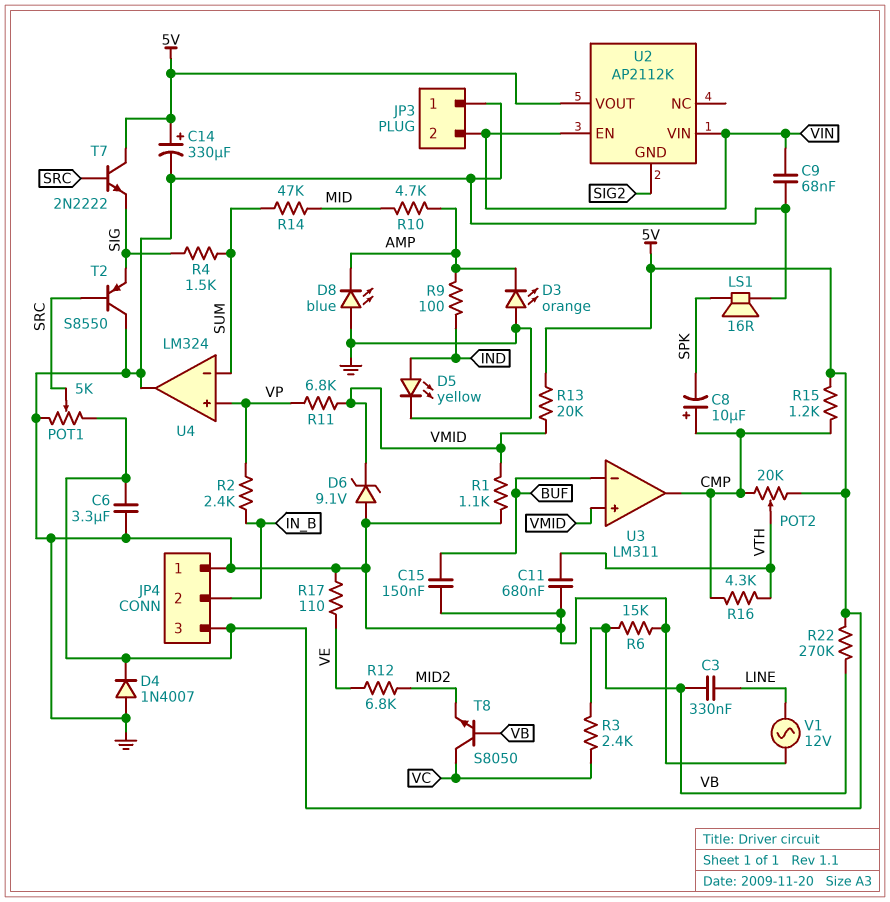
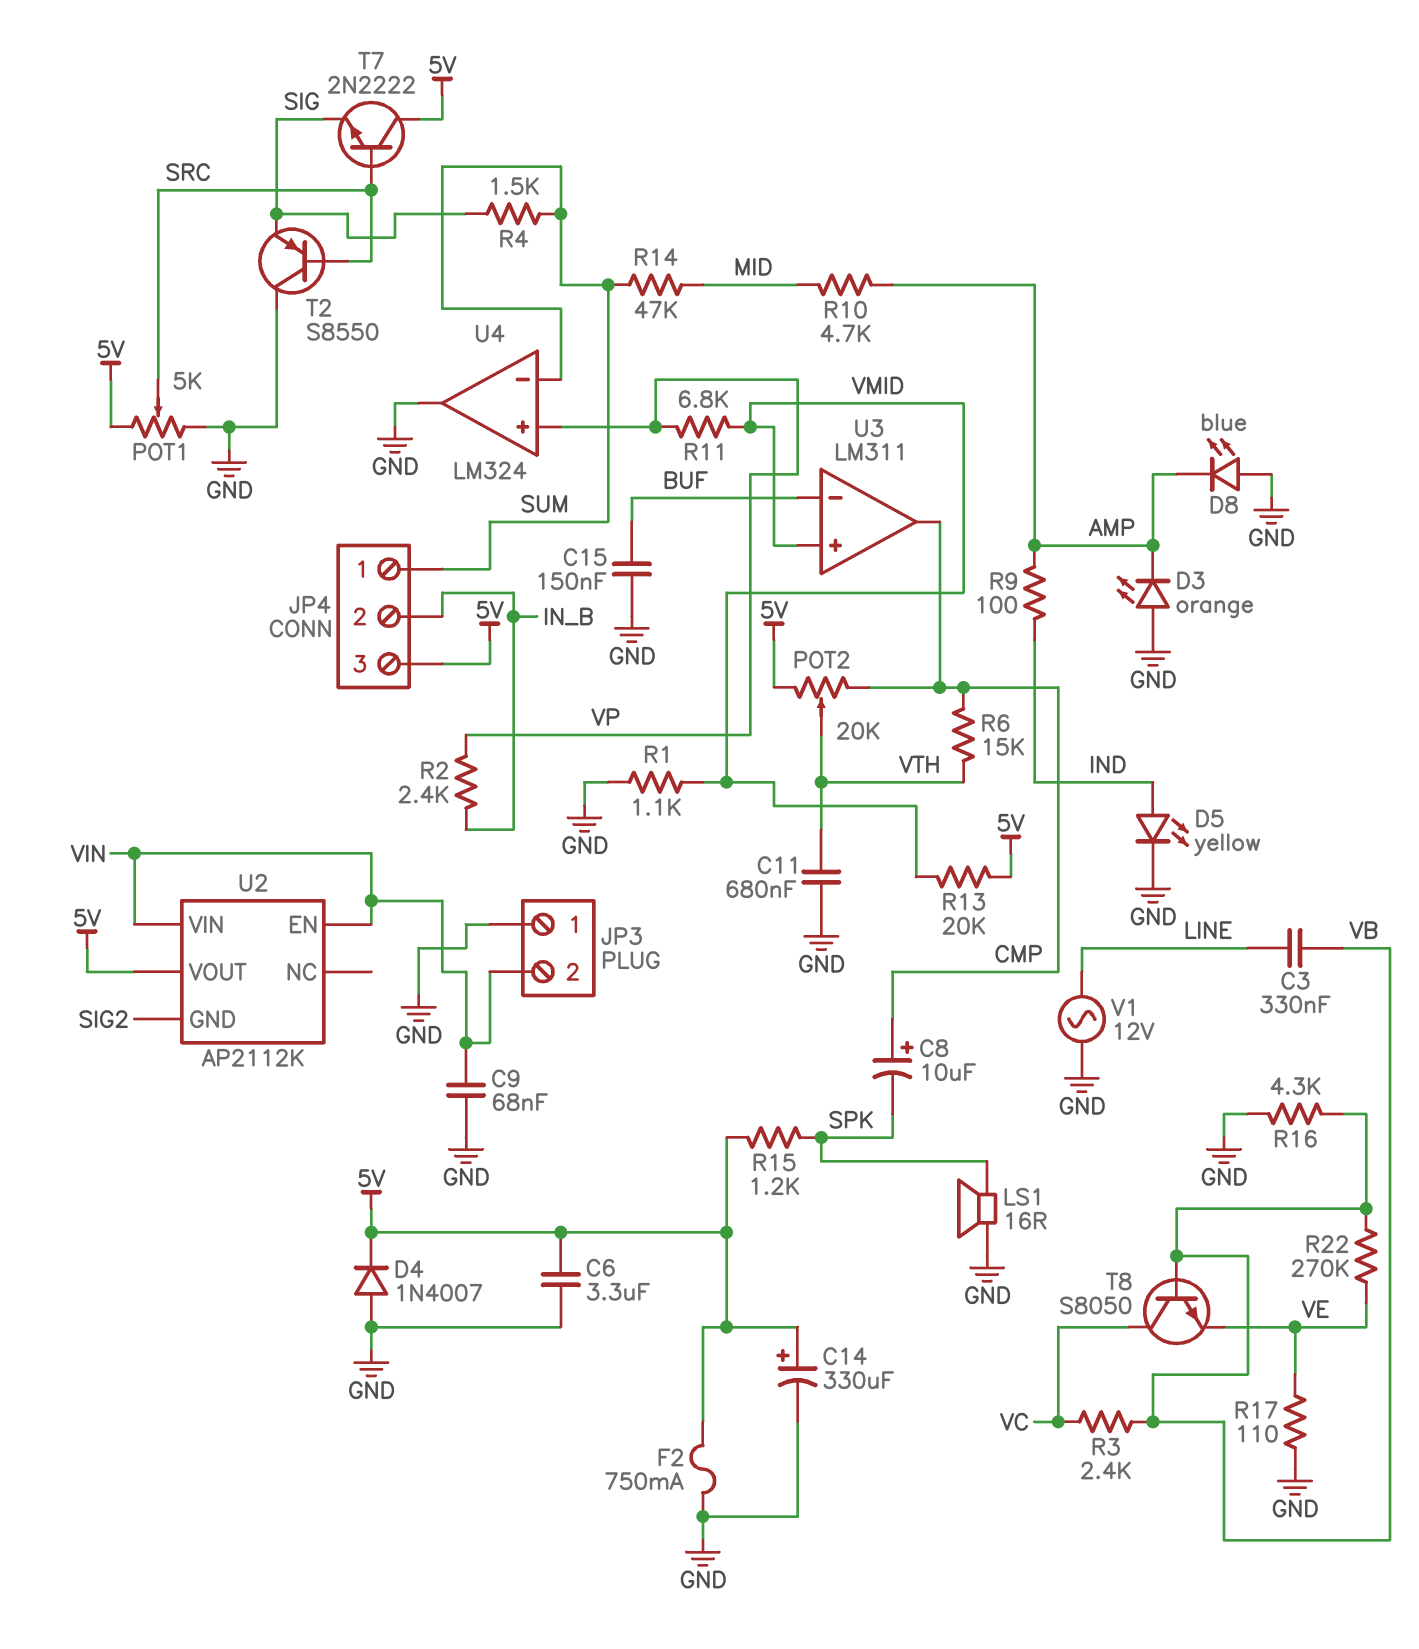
D6: zener 9.1V (A GND, K VMID) -> none
F2: none -> 750mA (5V, GND)
JP4 pin 1: GND -> SUM
R6: 15k (GND, VB) -> 15k (CMP, VTH)
R12: 6.8k (MID2, VE) -> none
R15: 1.2k (5V, CMP) -> 1.2k (5V, SPK)
R16: 4.3k (CMP, VTH) -> 4.3k (GND, VB)
R22: 270k (5V, VB) -> 270k (VB, VE)
T8: NPN S8050 (B VB, C VC, E MID2) -> NPN S8050 (B VB, C VC, E VE)

